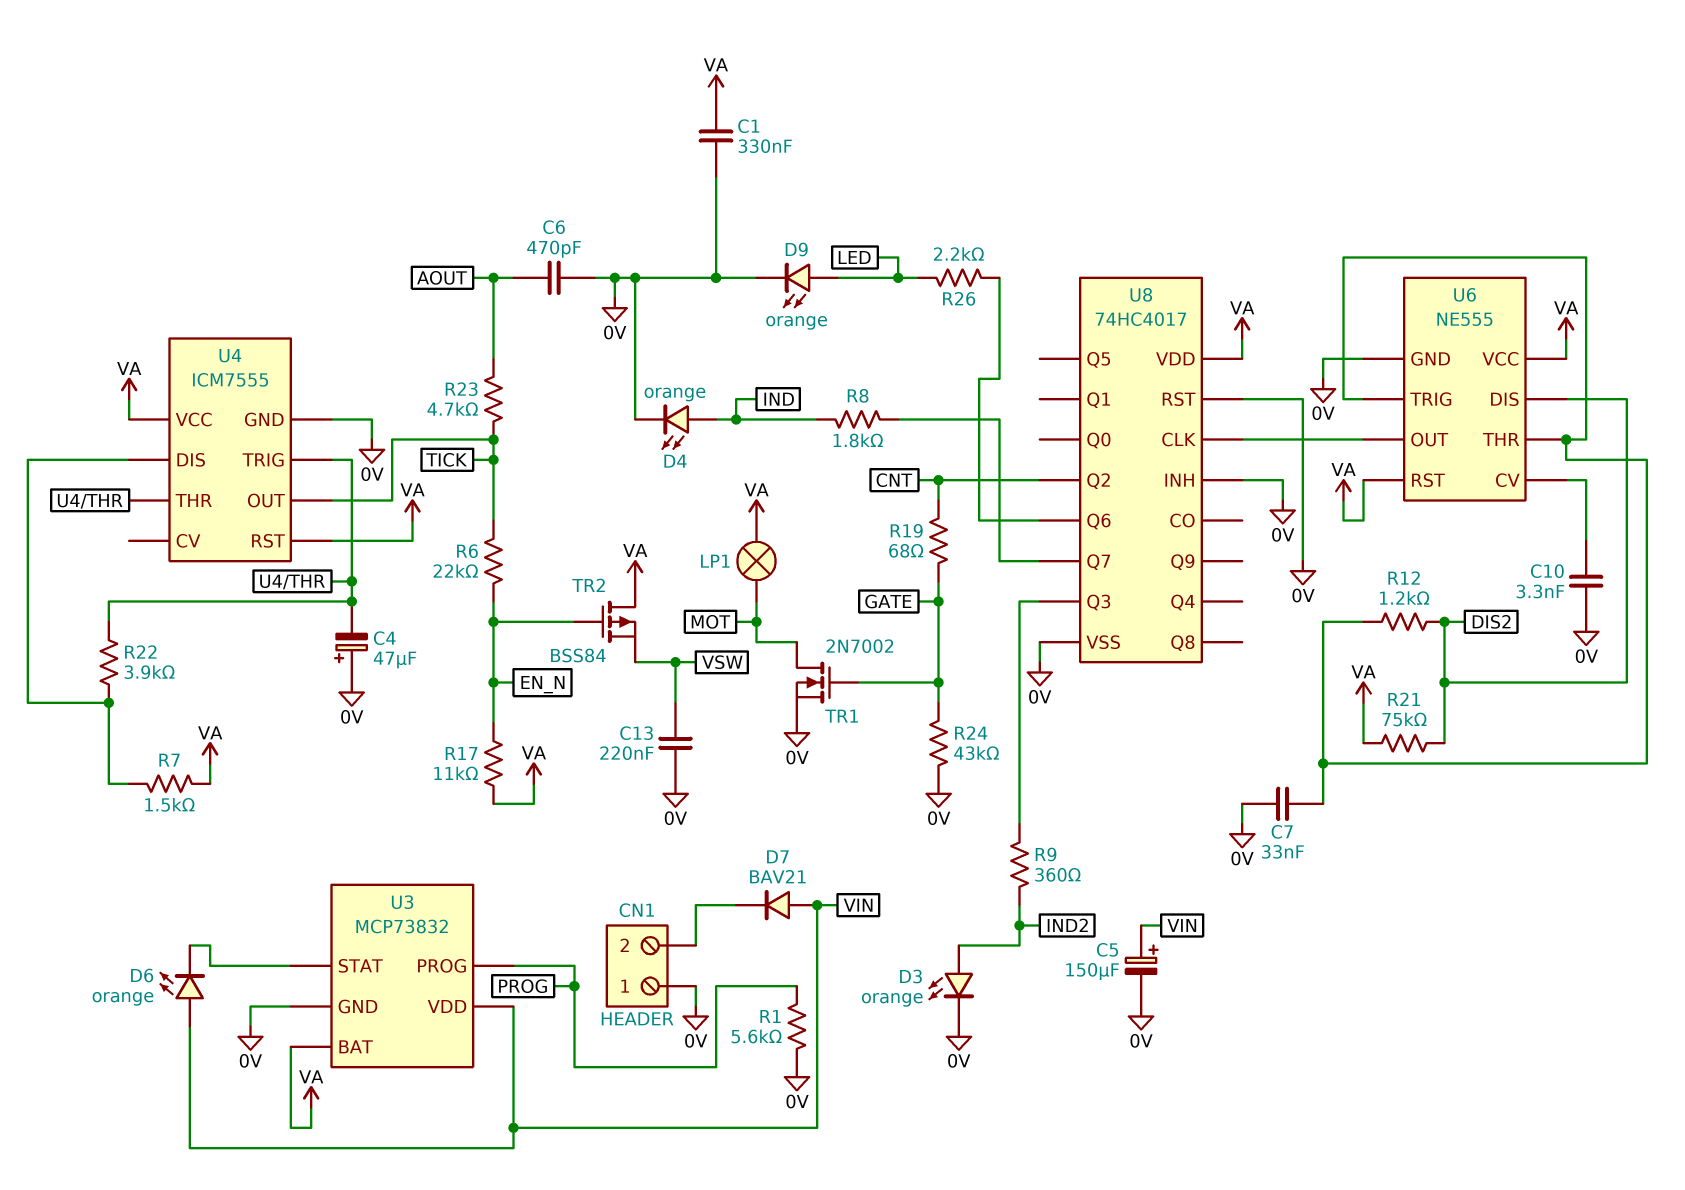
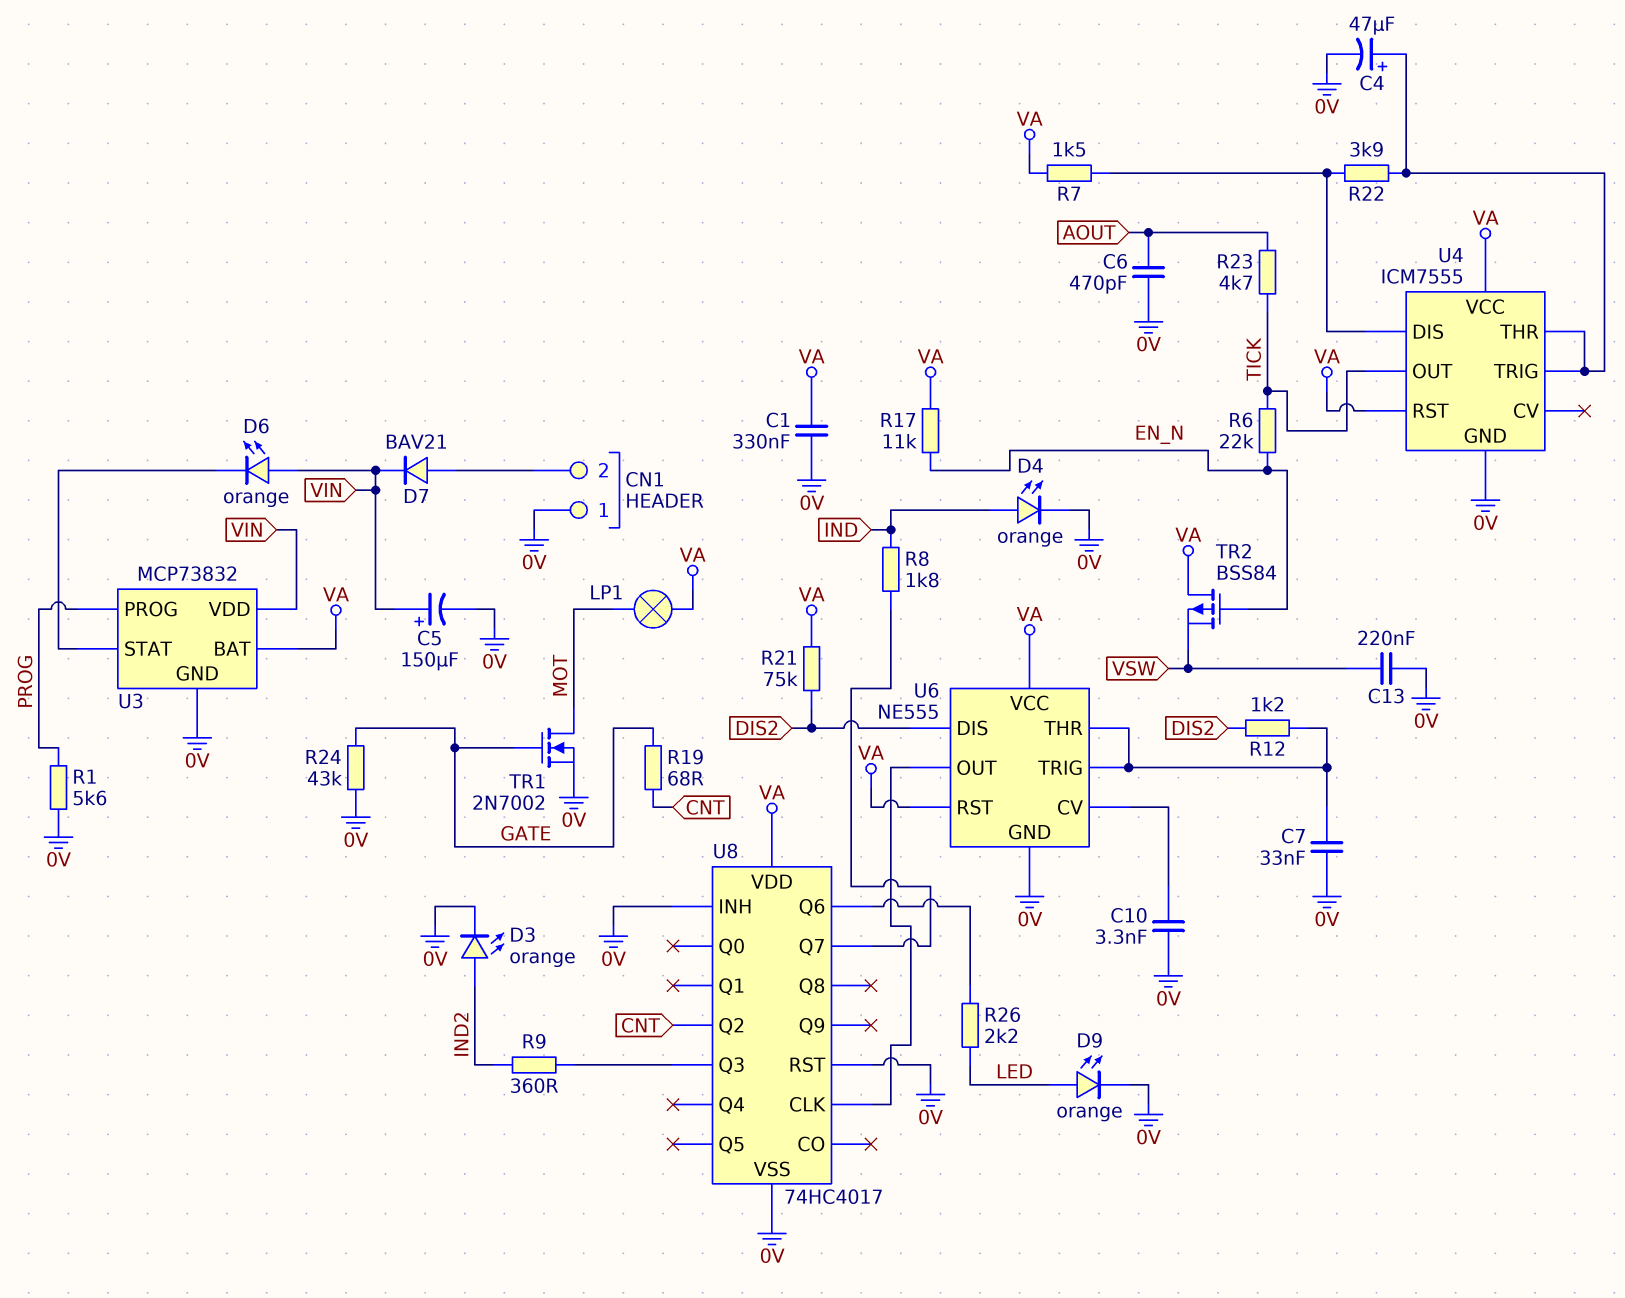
C4: 47uF (plus 0V, minus U4/THR) -> 47uF (plus U4/THR, minus 0V)
D7: diode BAV21 (A VIN, K CN1/2) -> diode BAV21 (A CN1/2, K VIN)

